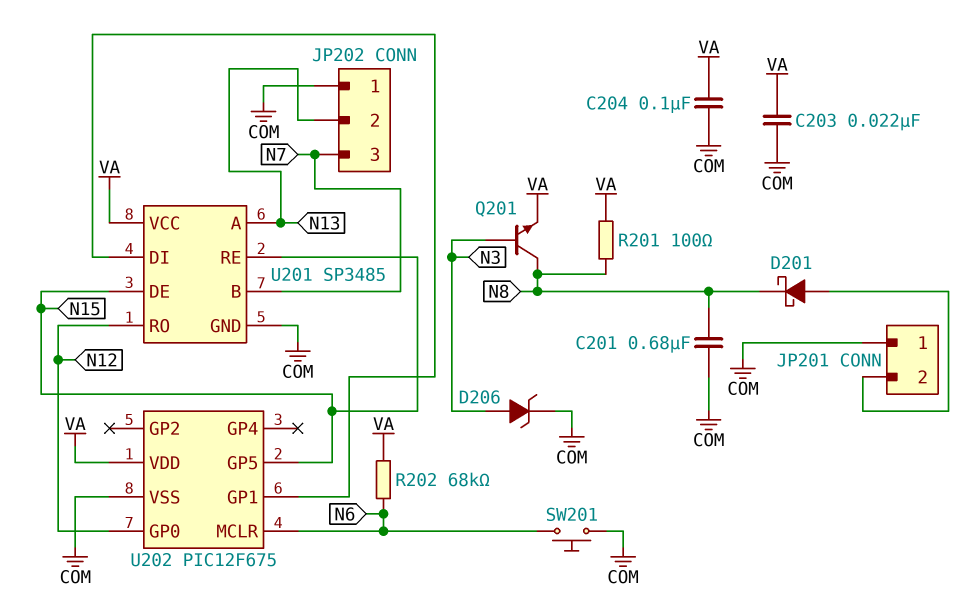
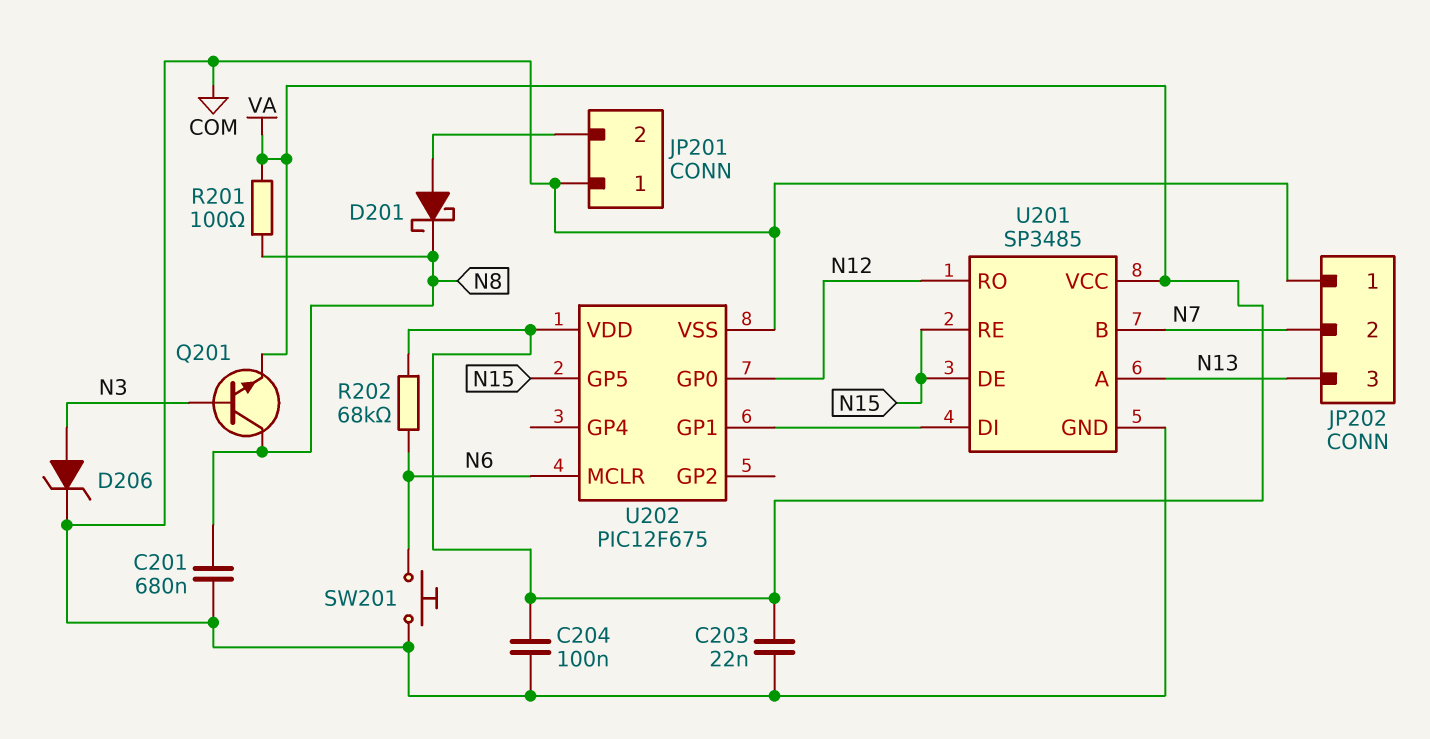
JP202 pin 2: N13 -> N7
JP202 pin 3: N7 -> N13

